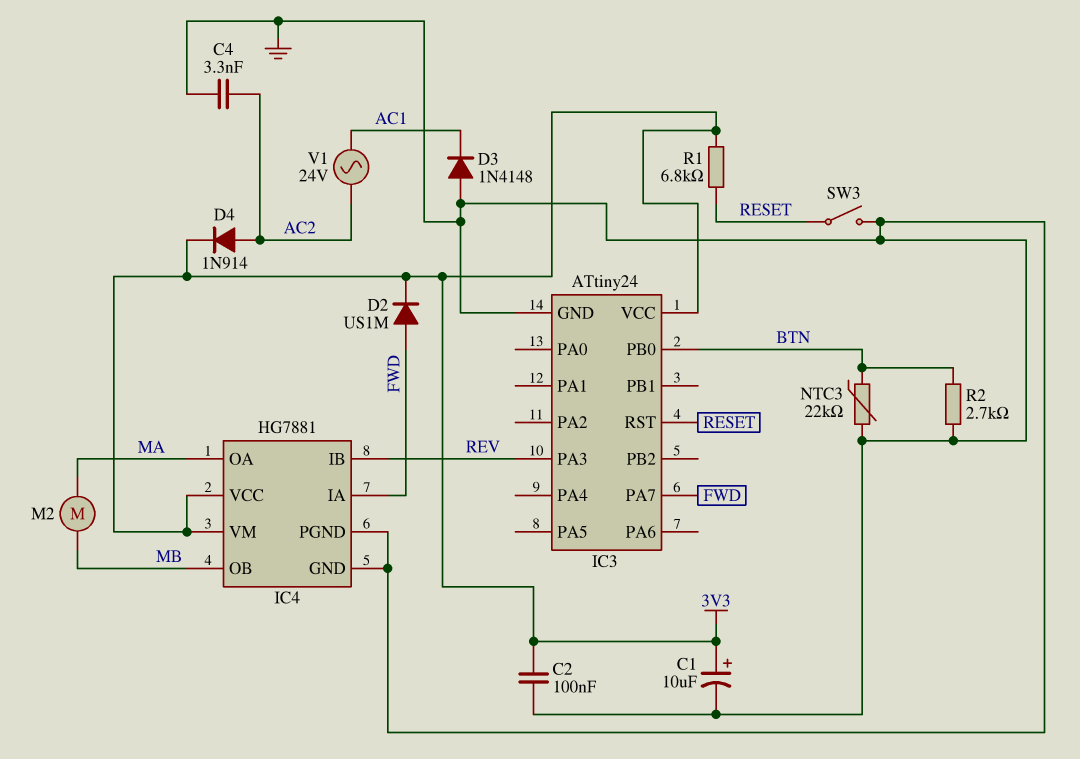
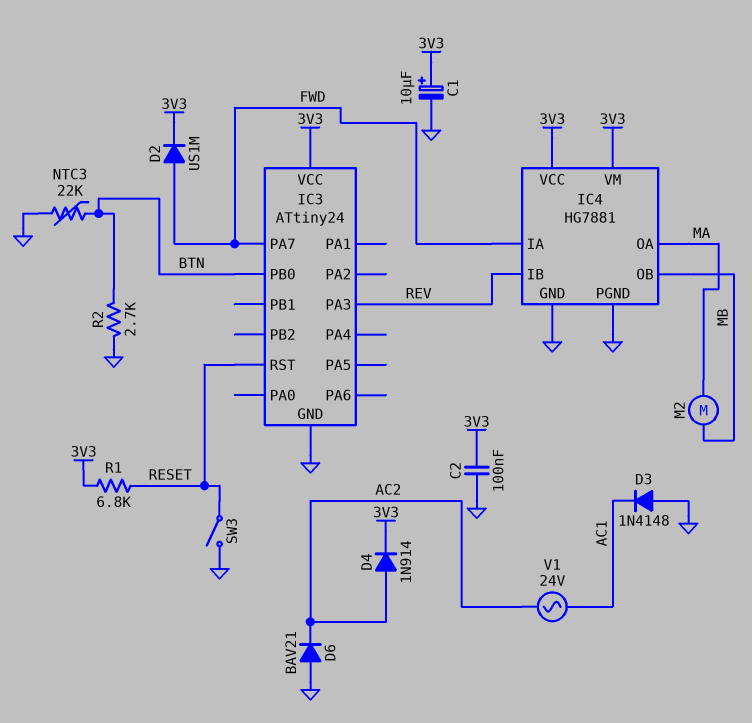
C4: 3.3nF (AC2, GND) -> none
D6: none -> diode BAV21 (A GND, K AC2)

